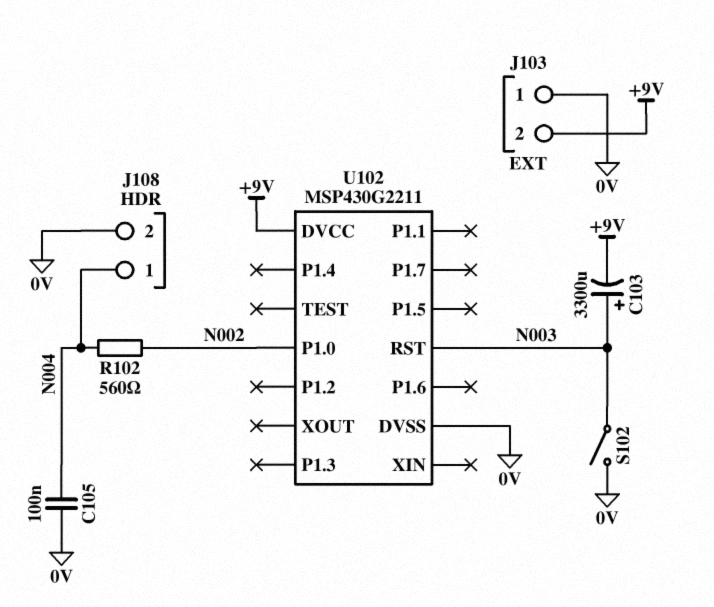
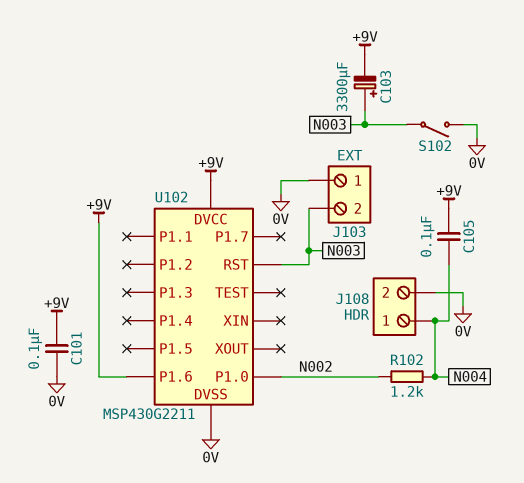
C101: none -> 100nF (+9V, 0V)
C105: 100nF (0V, N004) -> 100nF (+9V, N004)
J103 pin 2: +9V -> N003
R102: 560 (N002, N004) -> 1.2k (N002, N004)
U102 pin P1.6: none -> +9V

